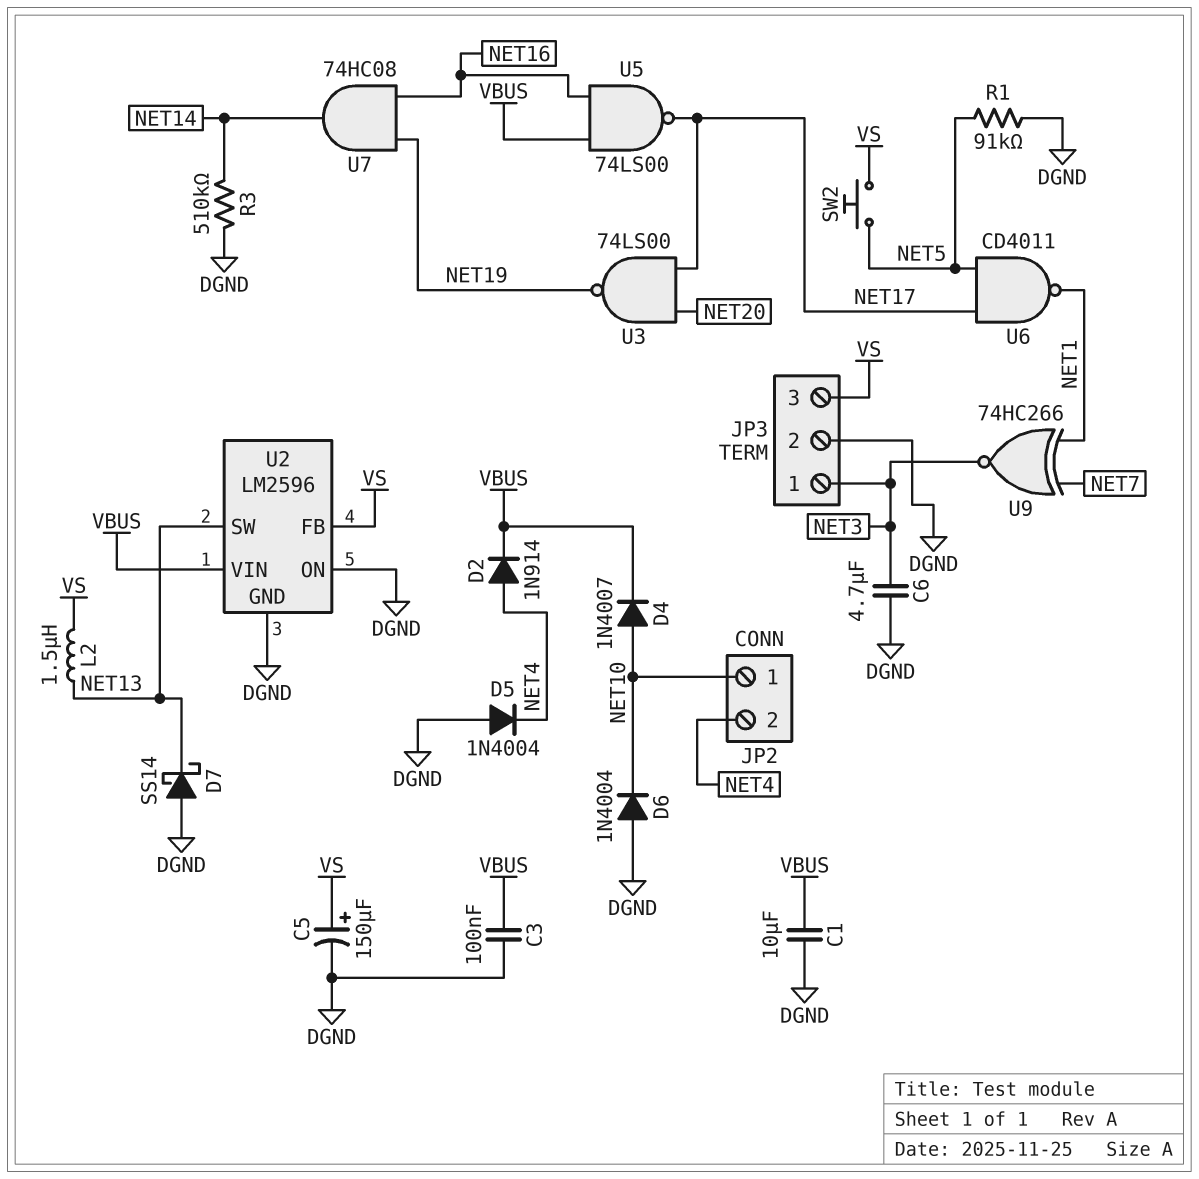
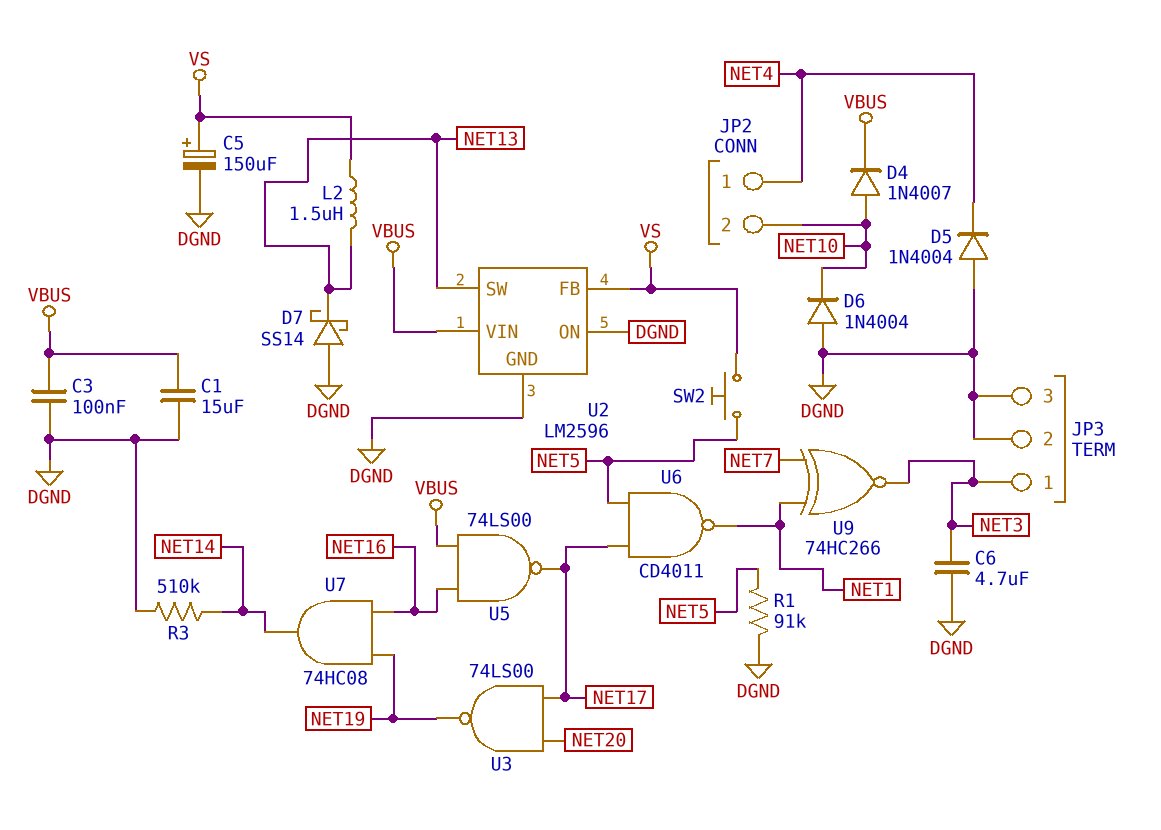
C1: 10uF (DGND, VBUS) -> 15uF (DGND, VBUS)
D2: diode 1N914 (A NET4, K VBUS) -> none
JP2 pin 1: NET10 -> NET4
JP2 pin 2: NET4 -> NET10
JP3 pin 3: VS -> DGND

